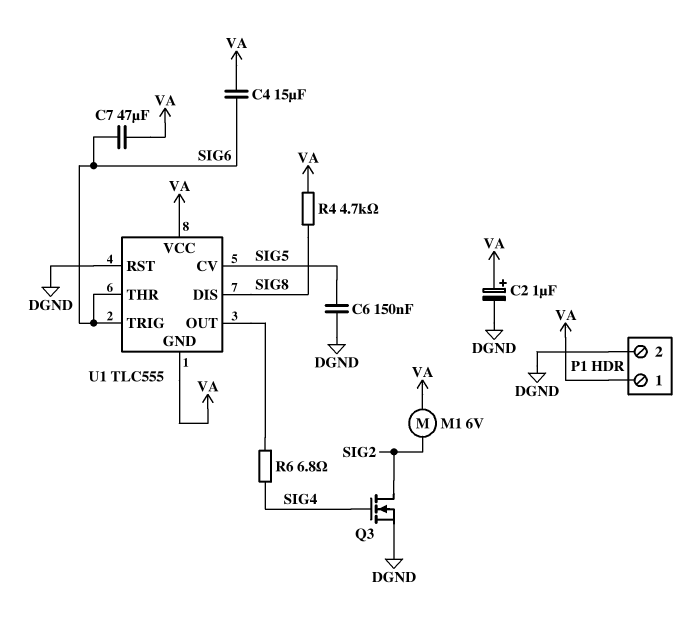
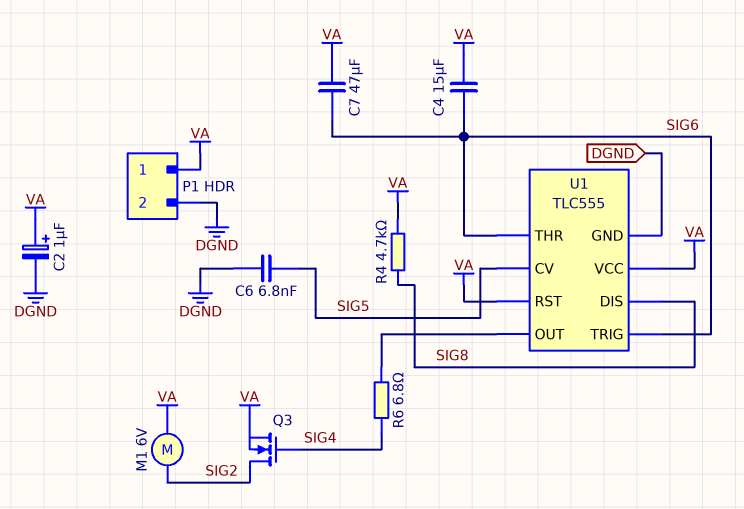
C6: 150nF (DGND, SIG5) -> 6.8nF (DGND, SIG5)
Q3: NMOS (G SIG4, D SIG2, S DGND) -> NMOS (G SIG4, D SIG2, S VA)
U1 pin GND: VA -> DGND
U1 pin RST: DGND -> VA

